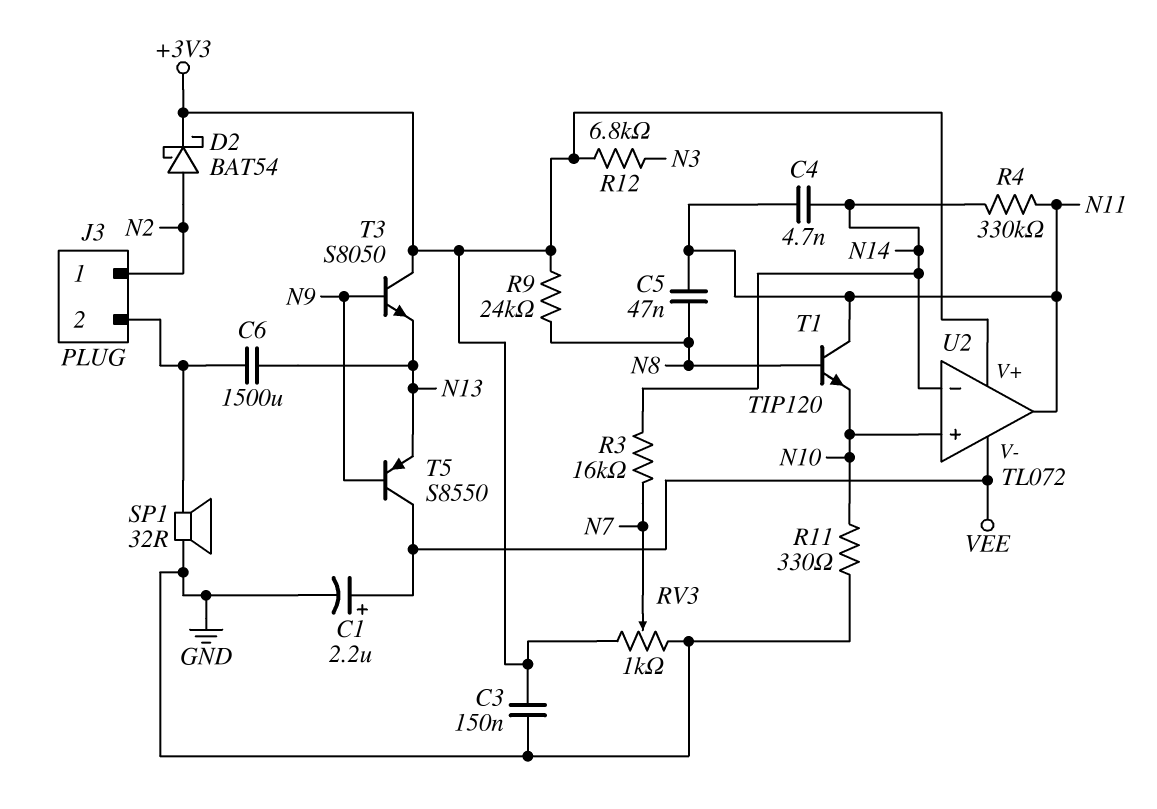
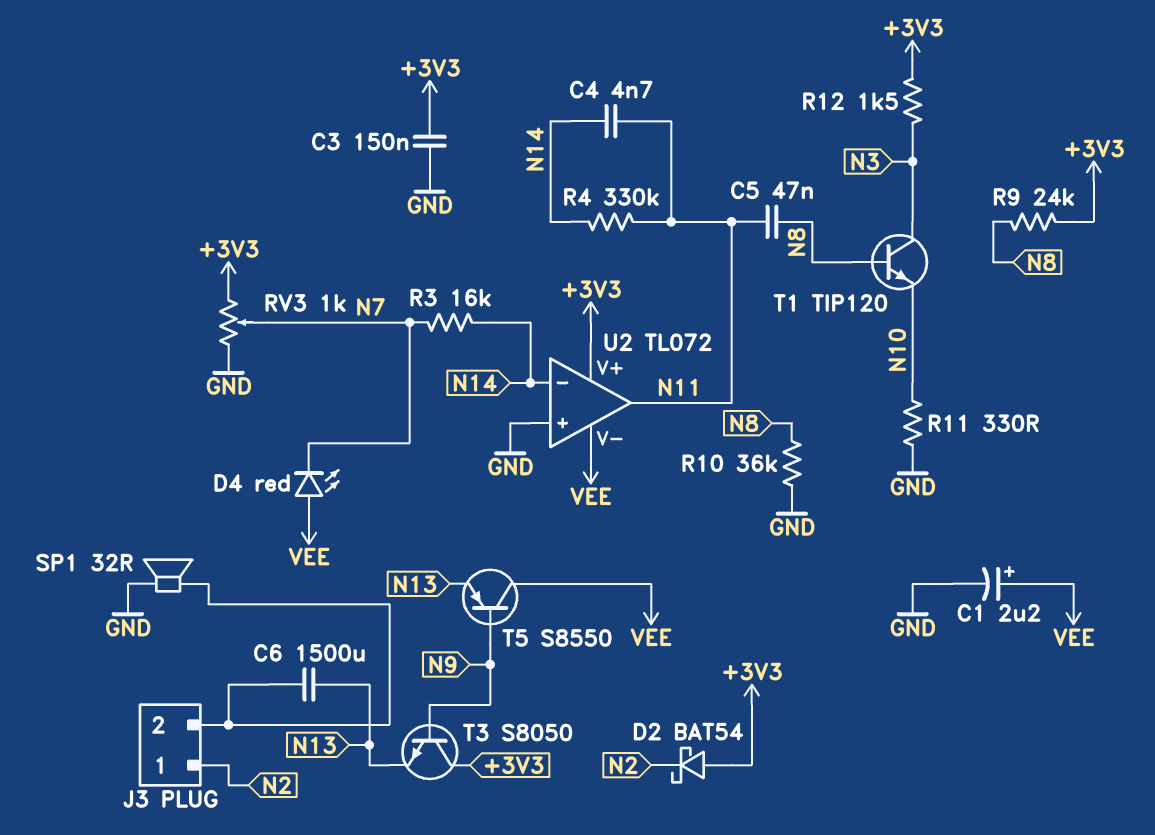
D2: schottky BAT54 (A N2, K +3V3) -> schottky BAT54 (A +3V3, K N2)
D4: none -> LED red (A VEE, K N7)
R10: none -> 36k (GND, N8)
R12: 6.8k (+3V3, N3) -> 1.5k (+3V3, N3)
T1: NPN TIP120 (B N8, C N11, E N10) -> NPN TIP120 (B N8, C N3, E N10)
U2 pin in+: N10 -> GND

